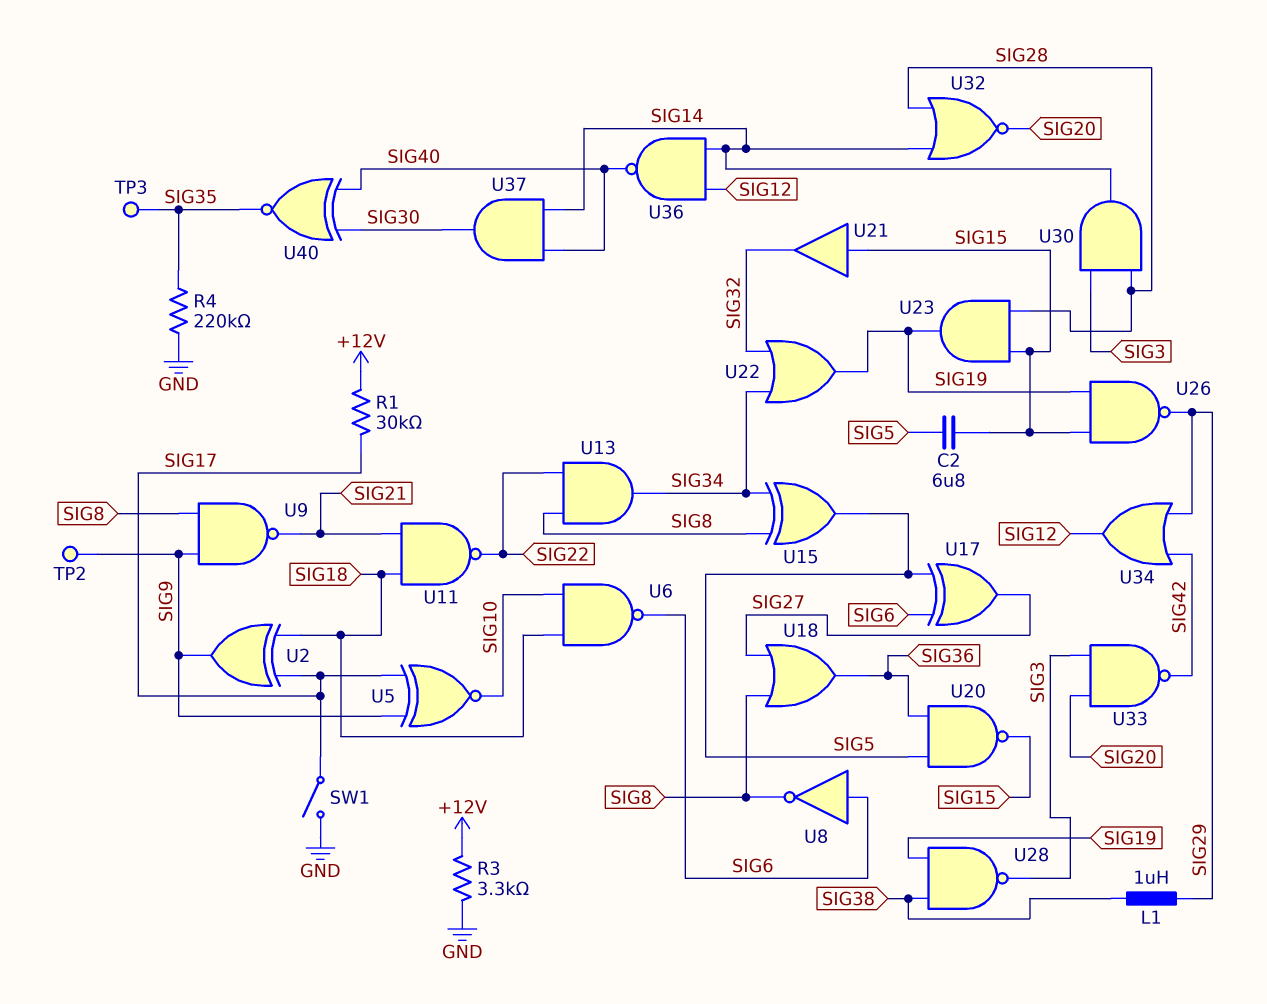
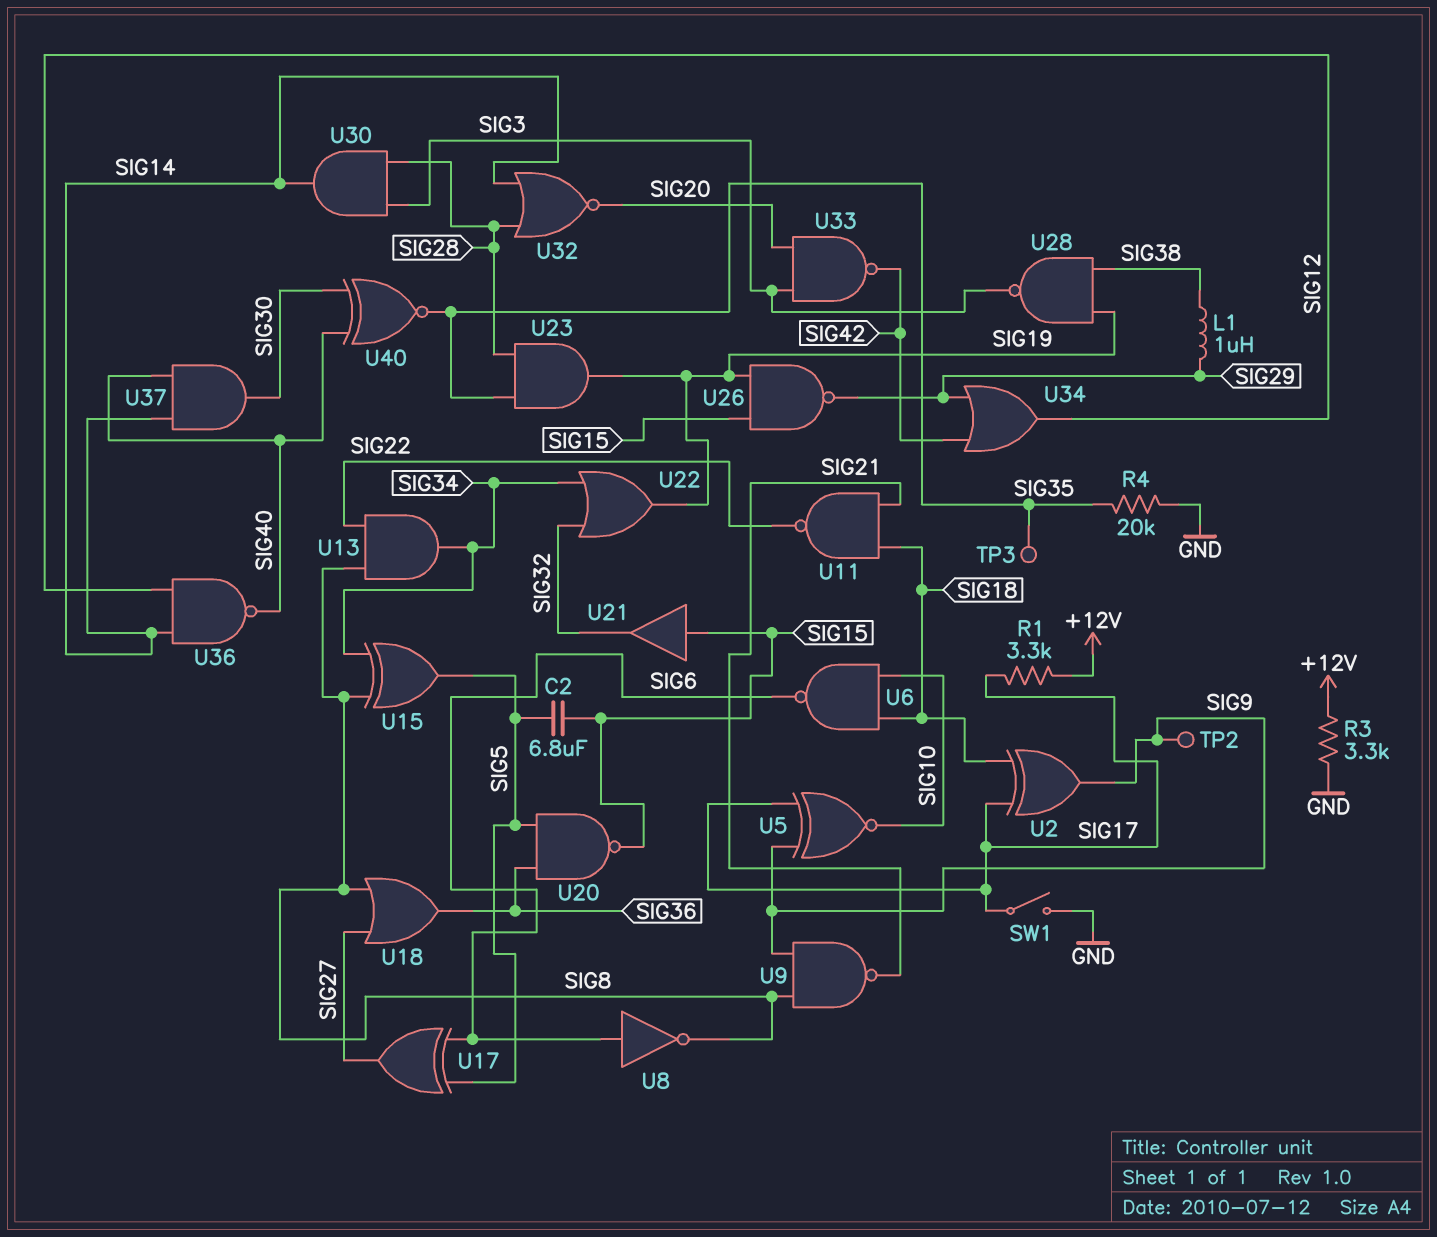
R1: 30k (+12V, SIG17) -> 3.3k (+12V, SIG17)
R4: 220k (GND, SIG35) -> 20k (GND, SIG35)
U23: AND (in SIG15, in SIG28, out SIG19) -> AND (in SIG28, in SIG35, out SIG19)

